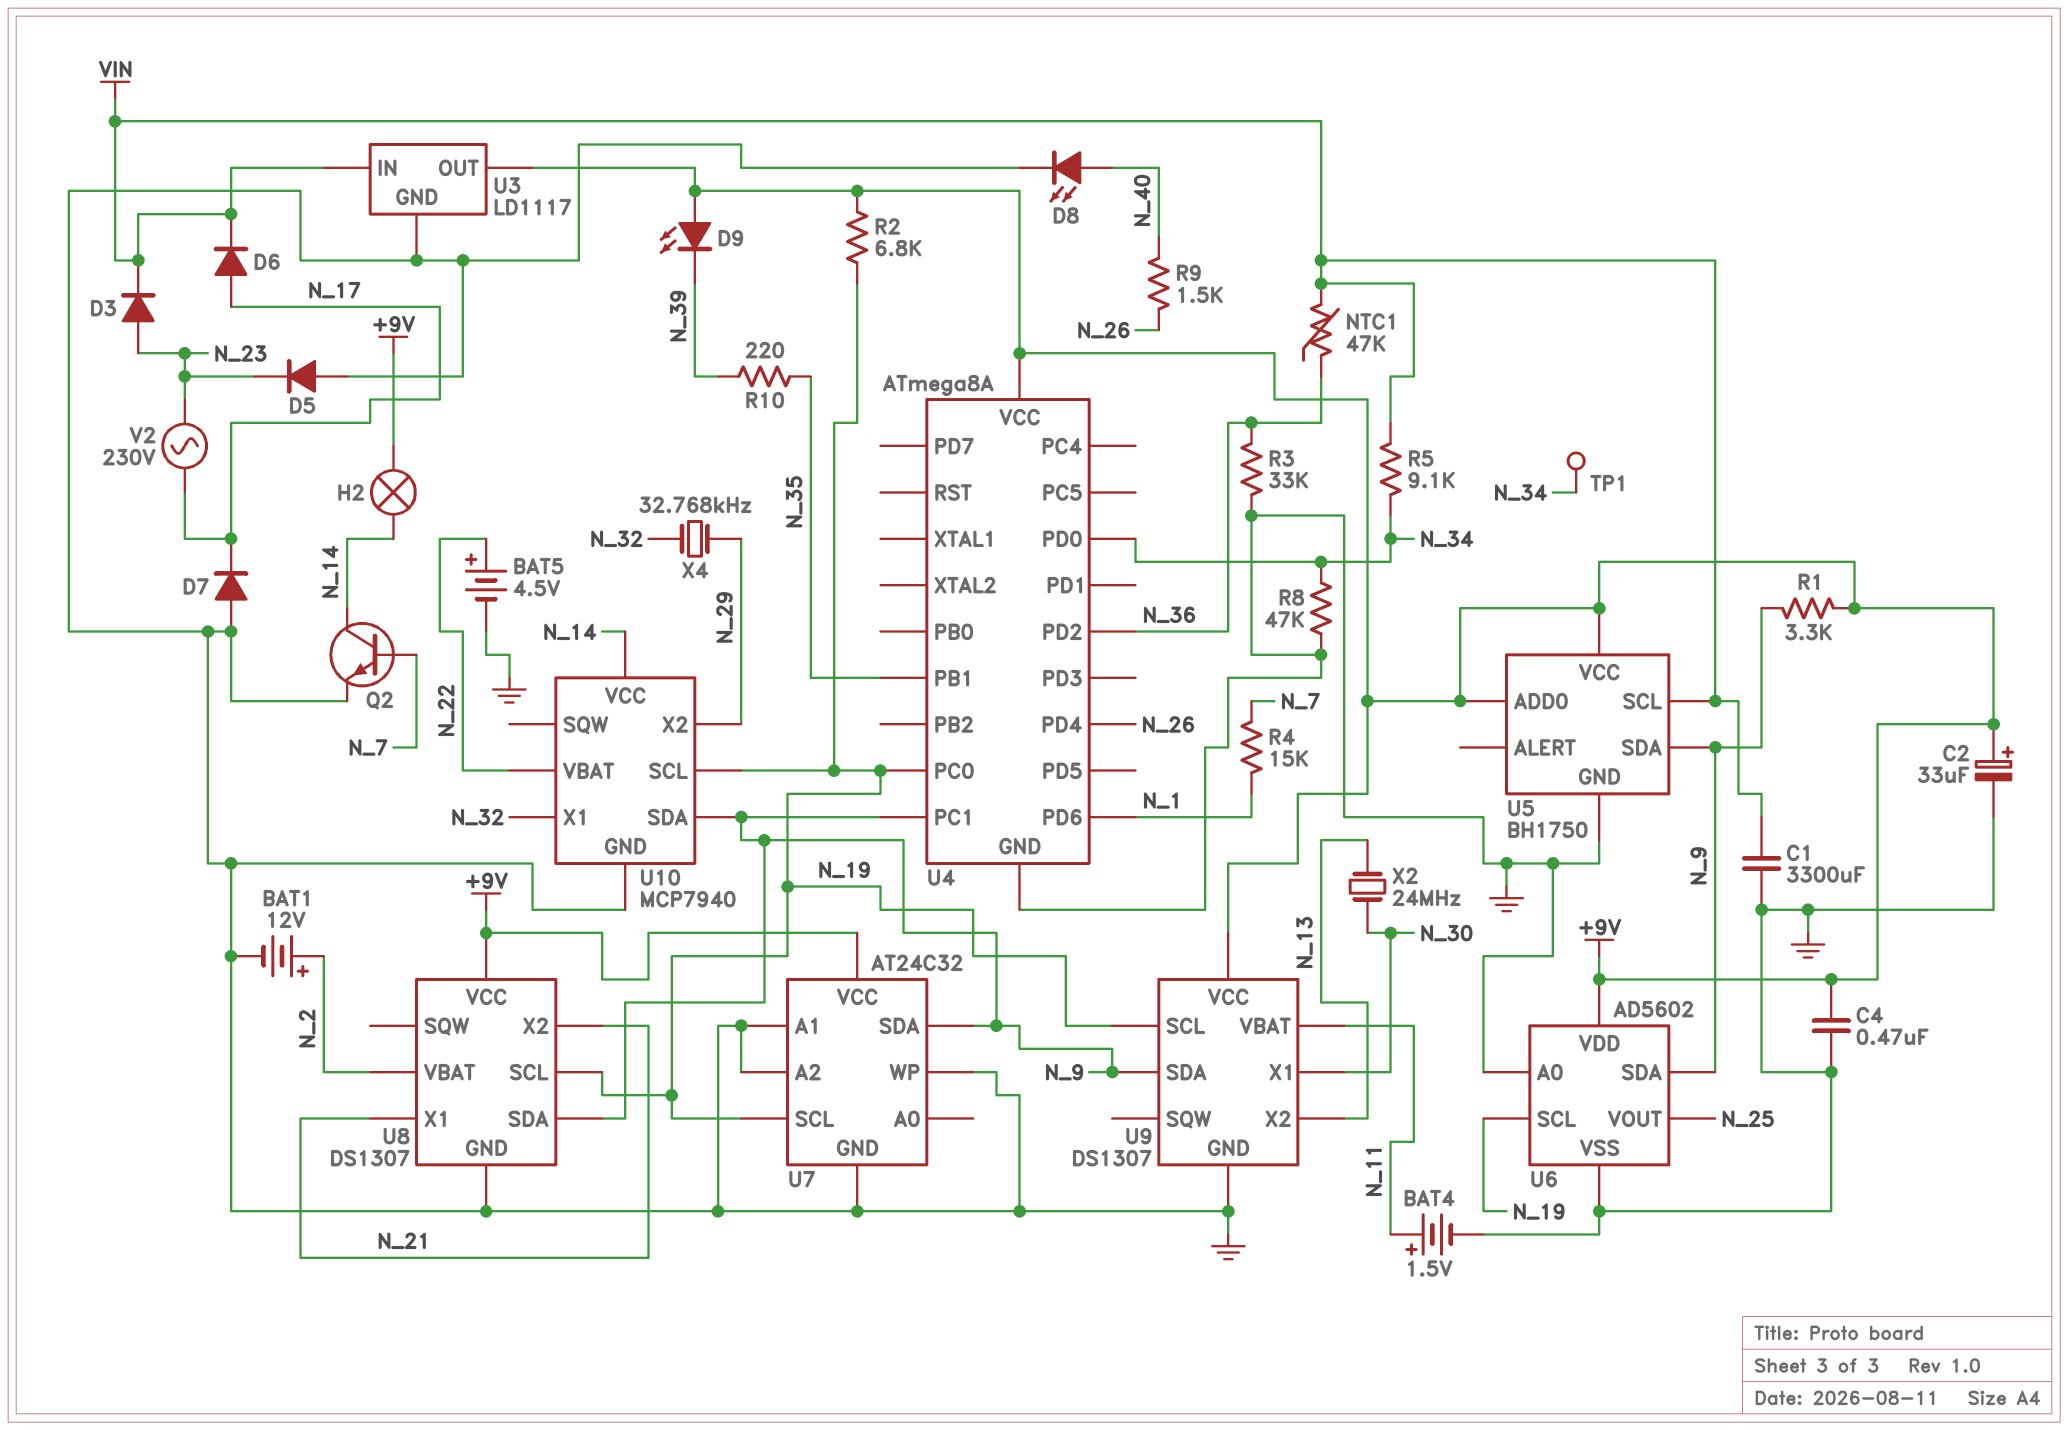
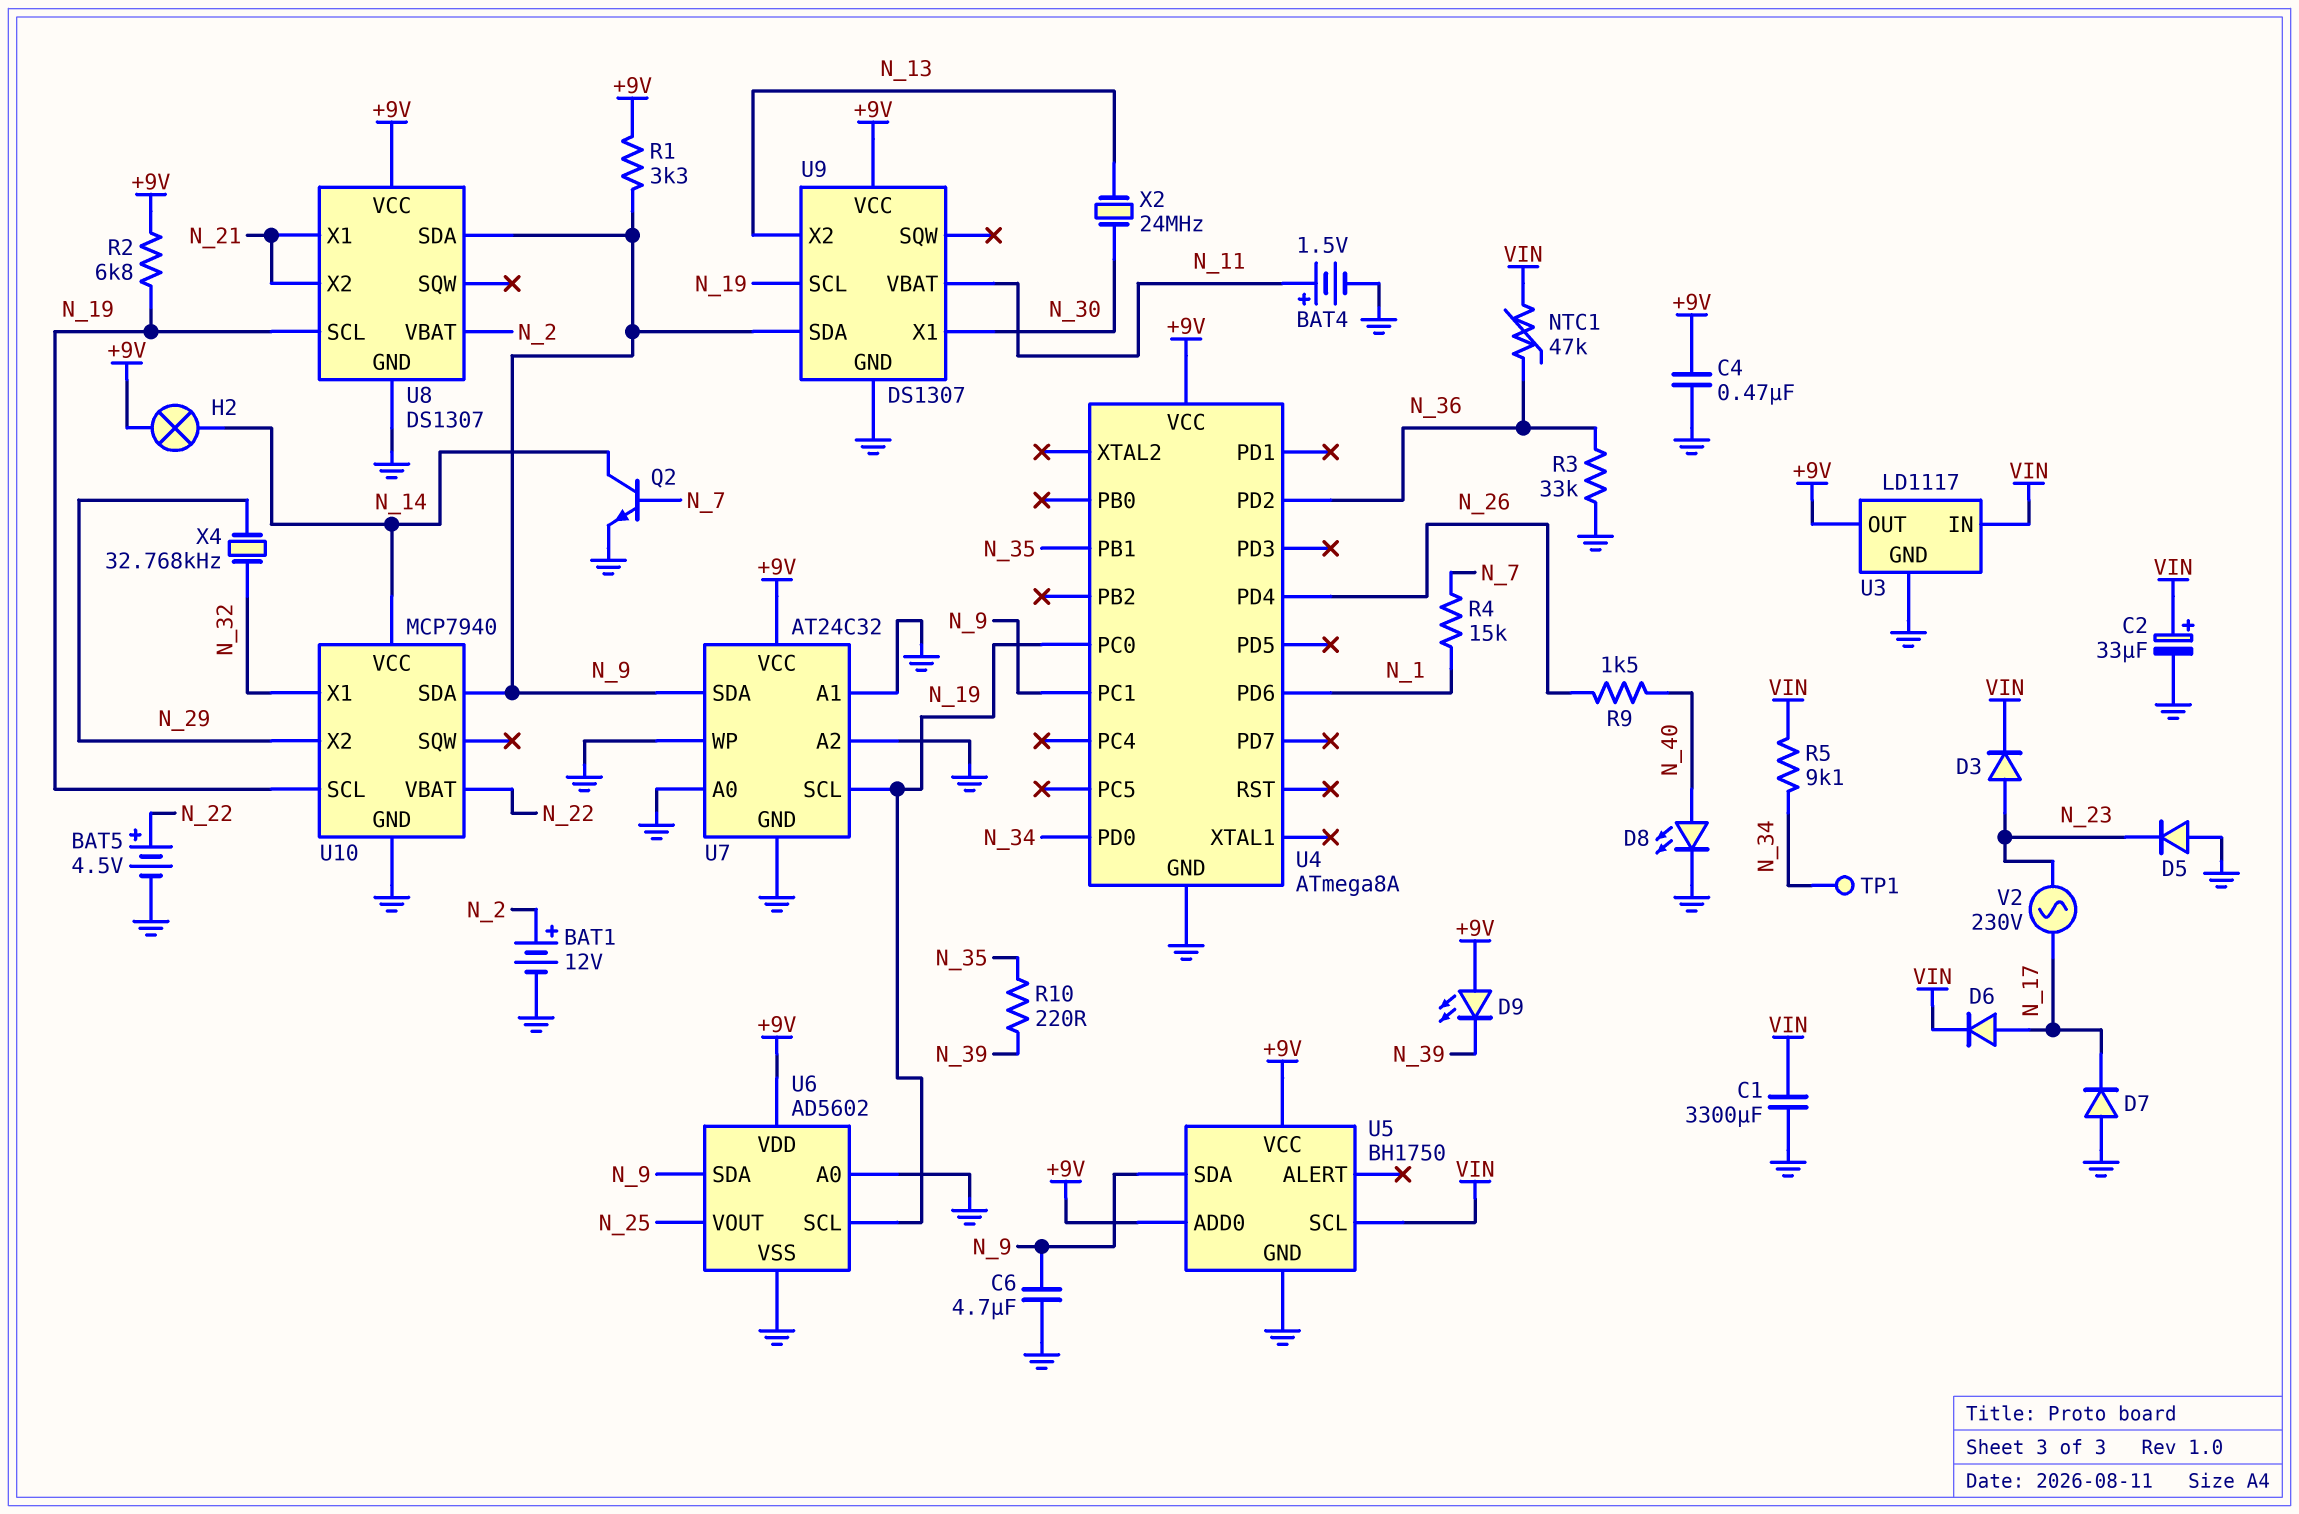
C2: 33uF (plus +9V, minus GND) -> 33uF (plus VIN, minus GND)
C6: none -> 4.7uF (GND, N_9)
R8: 47k (GND, N_34) -> none
U7 pin A0: none -> GND

